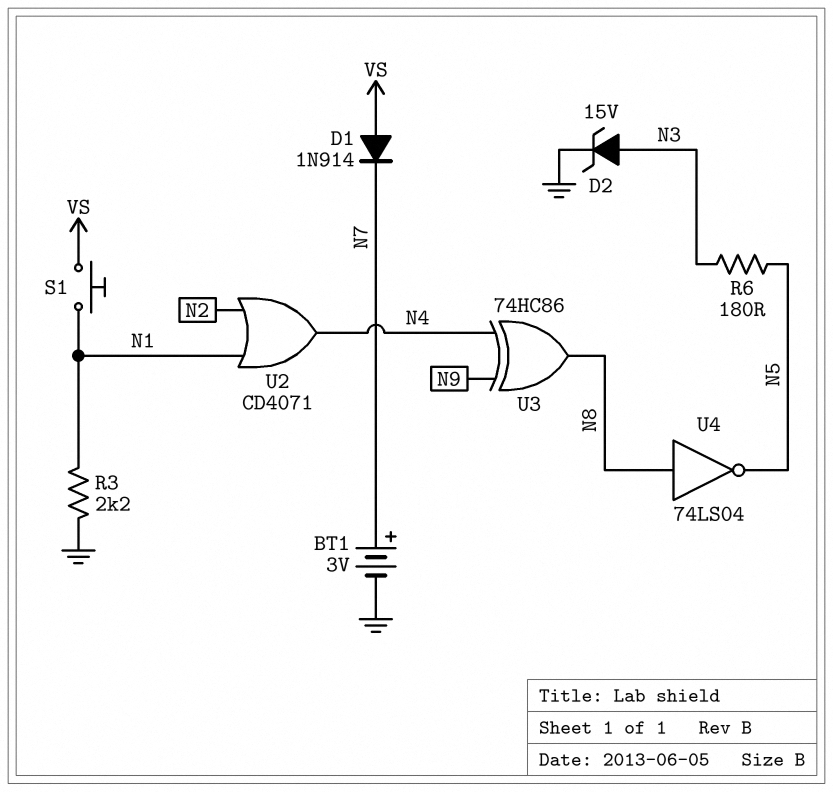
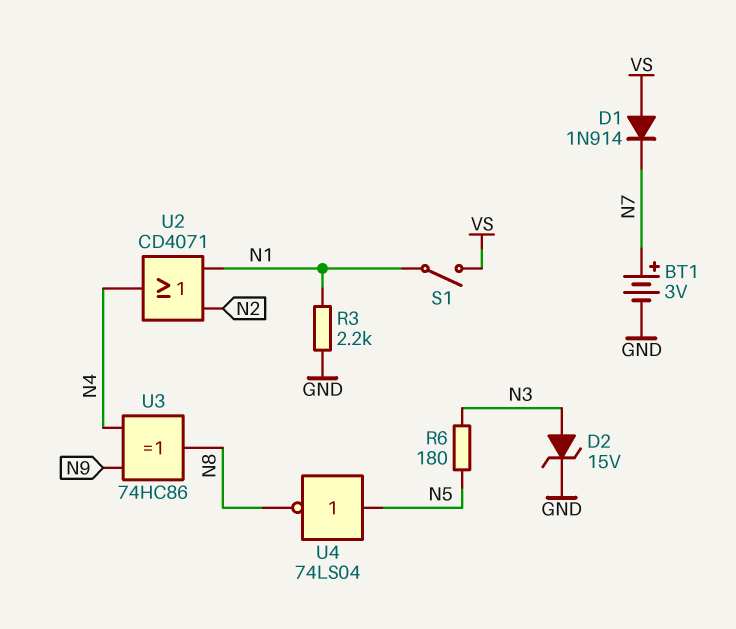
S1: button (N1, VS) -> switch (N1, VS)
U4: NOT 74LS04 (in N8, out N5) -> NOT 74LS04 (in N5, out N8)

